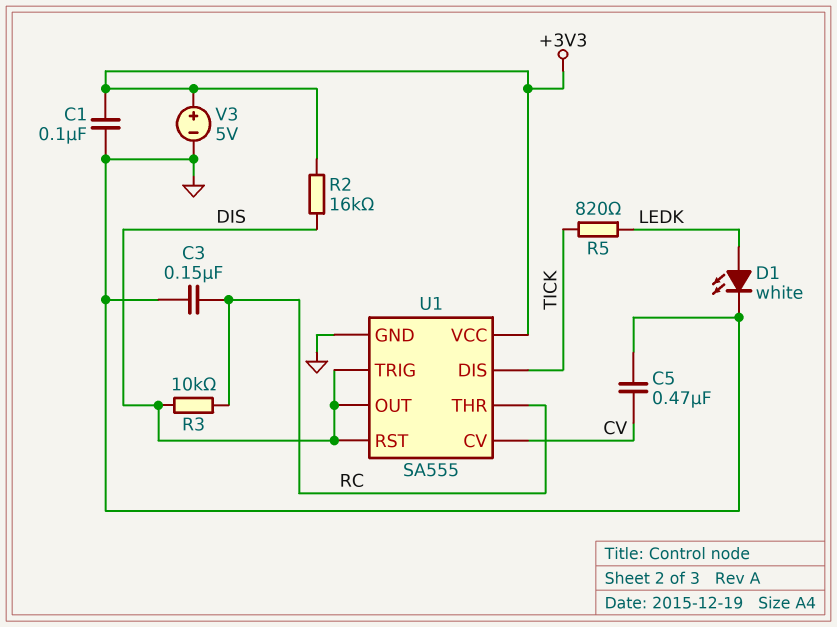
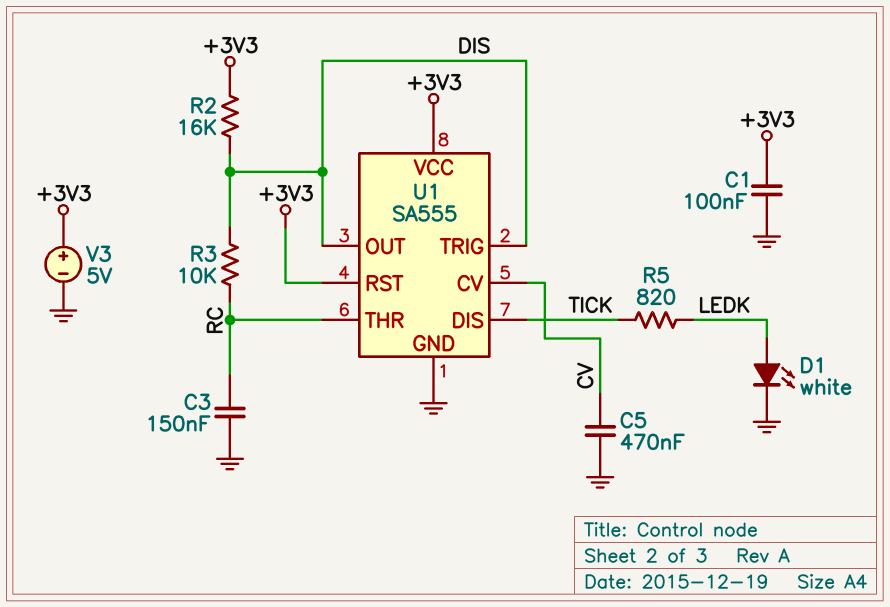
U1 pin RST: DIS -> +3V3

